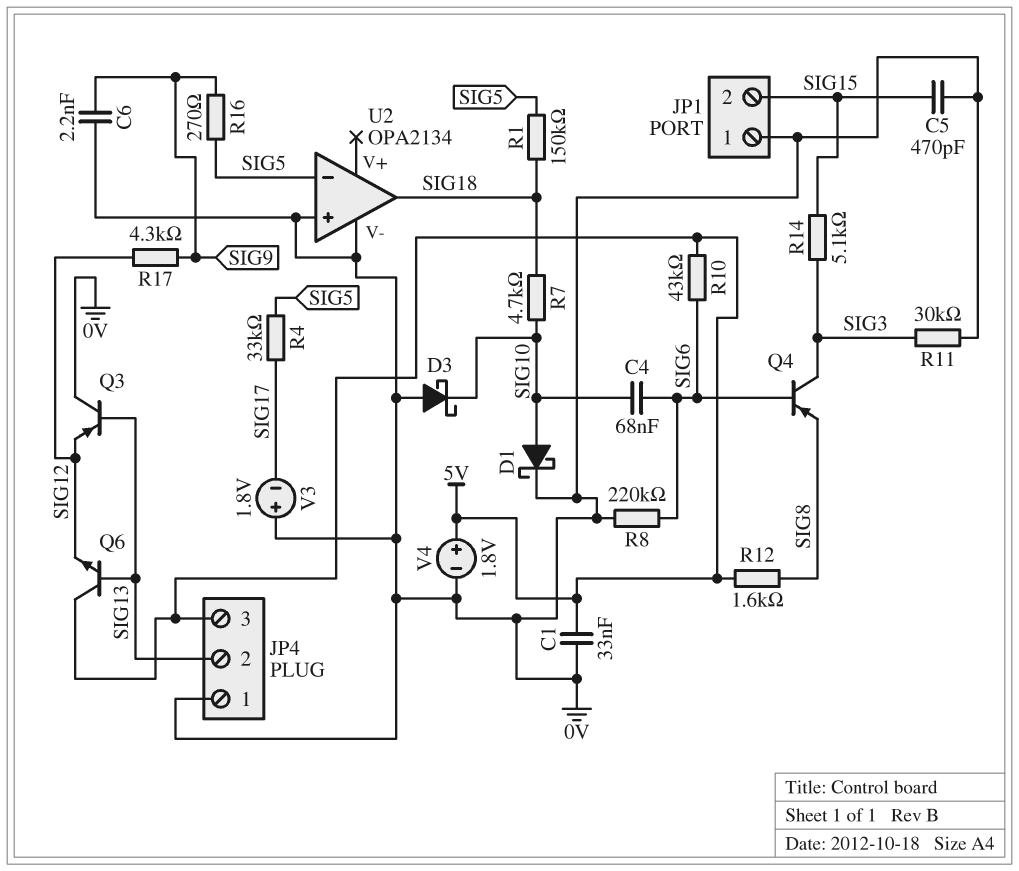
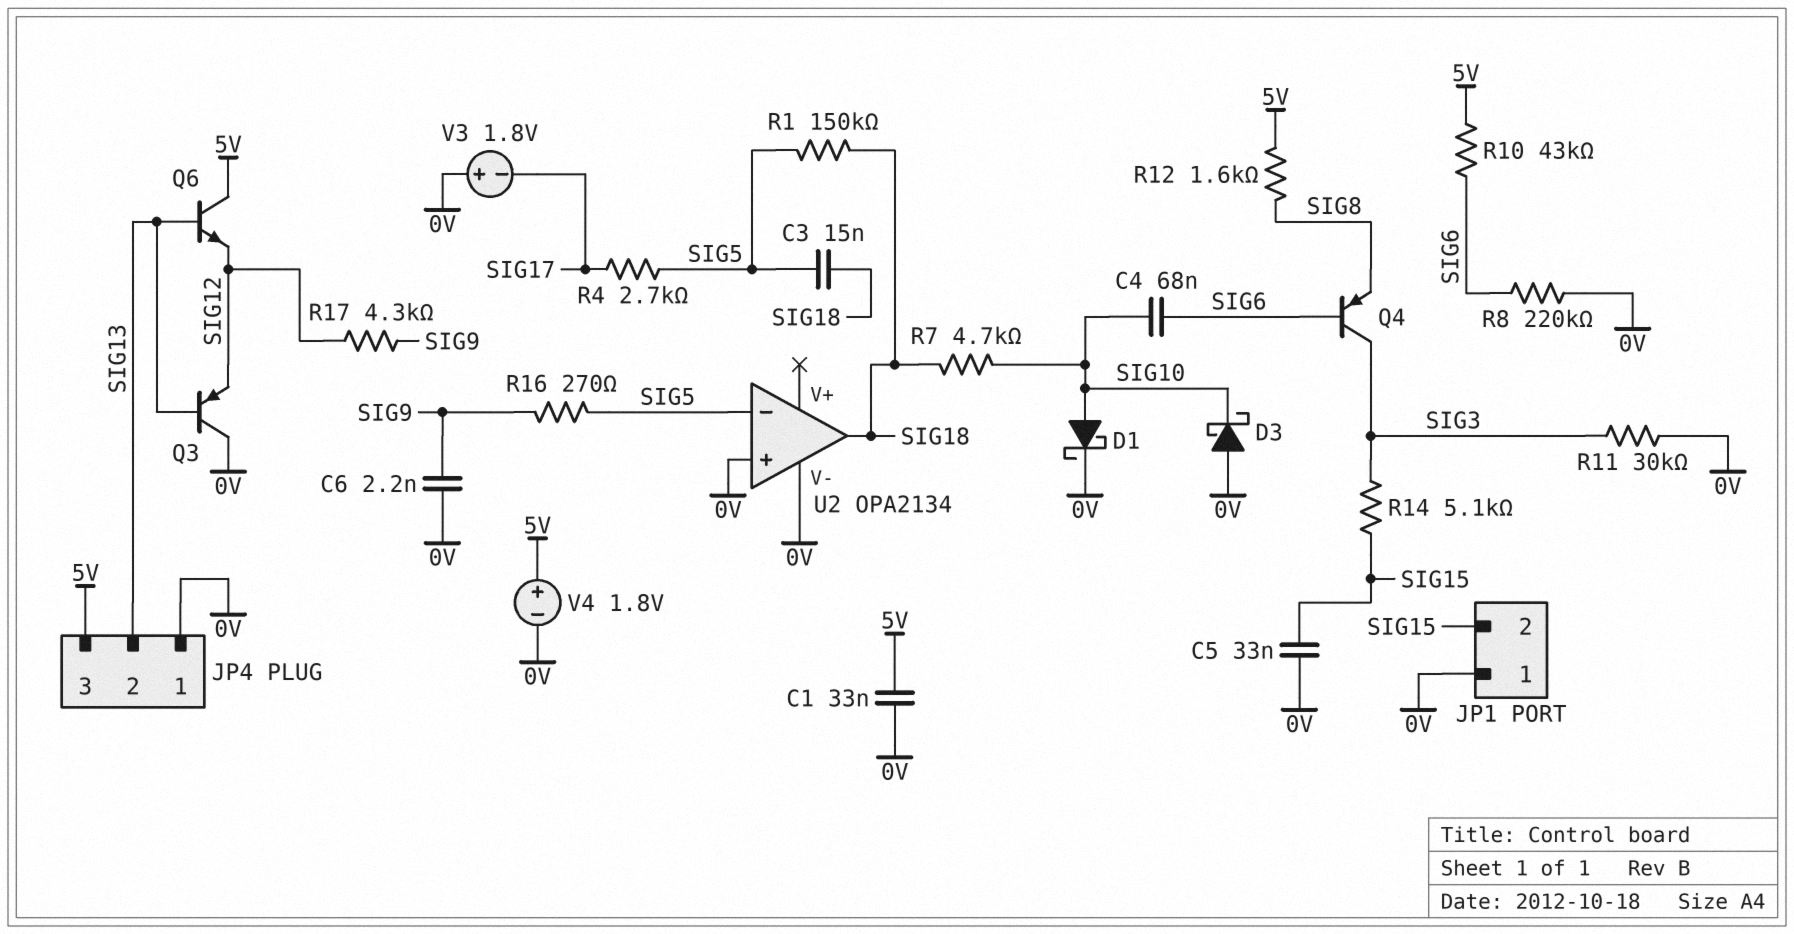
C3: none -> 15nF (SIG5, SIG18)
C5: 470pF (0V, SIG15) -> 33nF (0V, SIG15)
R4: 33k (SIG5, SIG17) -> 2.7k (SIG5, SIG17)

